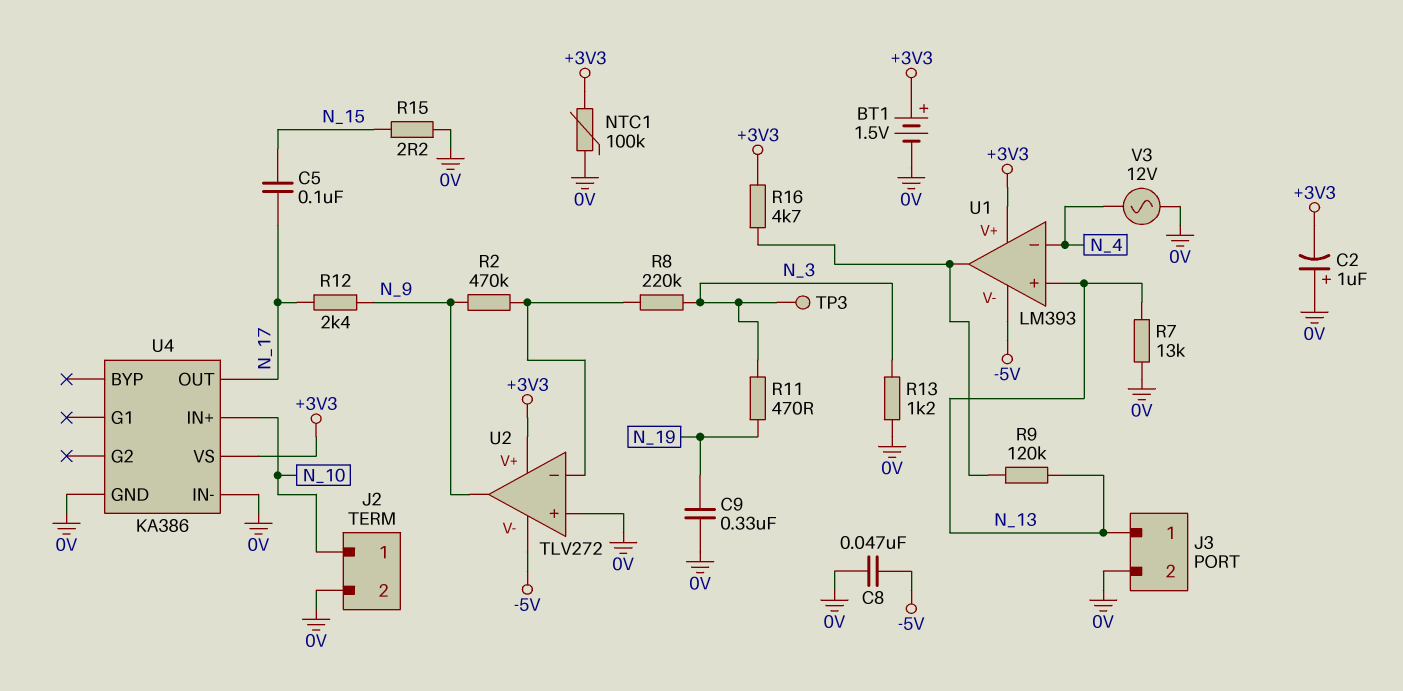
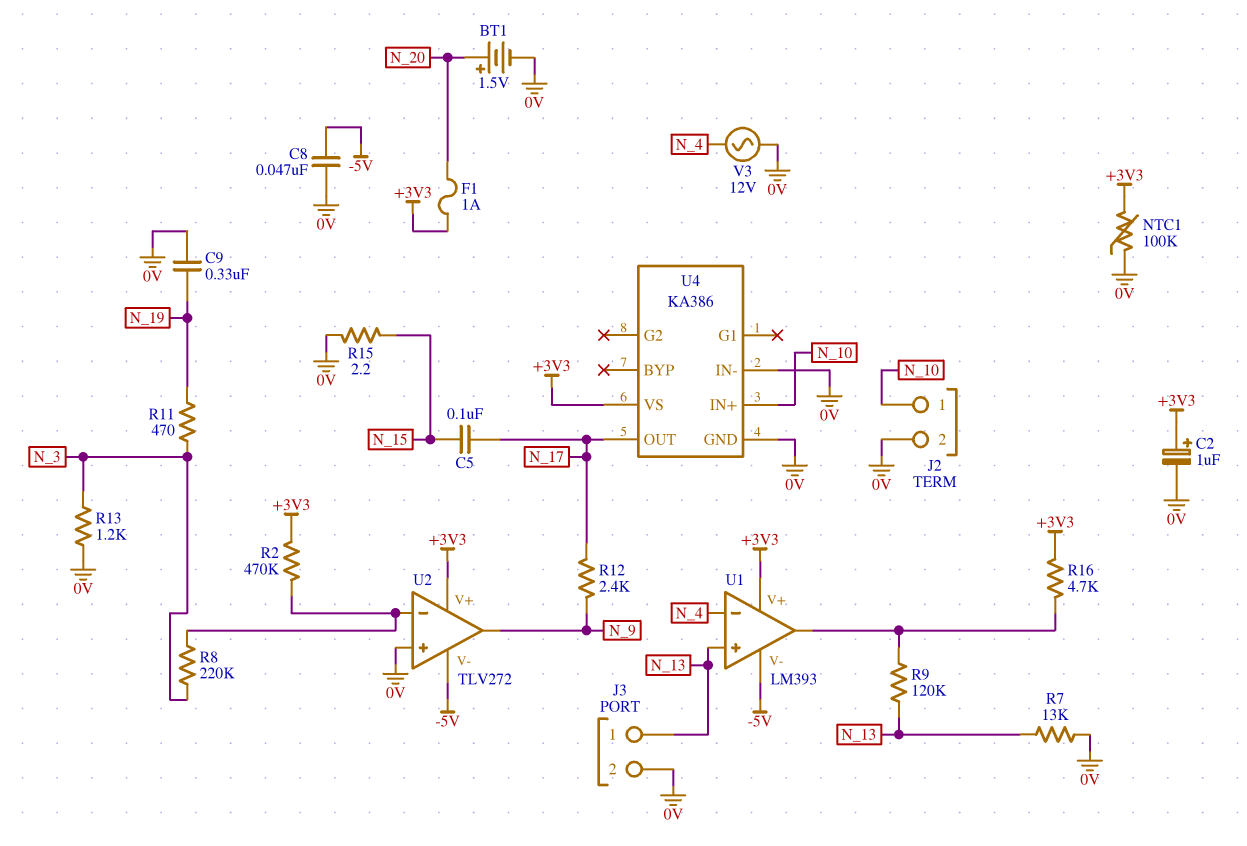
BT1: 1.5V (plus +3V3, minus 0V) -> 1.5V (plus N_20, minus 0V)
C2: 1uF (plus 0V, minus +3V3) -> 1uF (plus +3V3, minus 0V)
F1: none -> 1A (+3V3, N_20)
R2: 470k (N_9, U2/in-) -> 470k (+3V3, U2/in-)
TP3: test point (N_3) -> none

